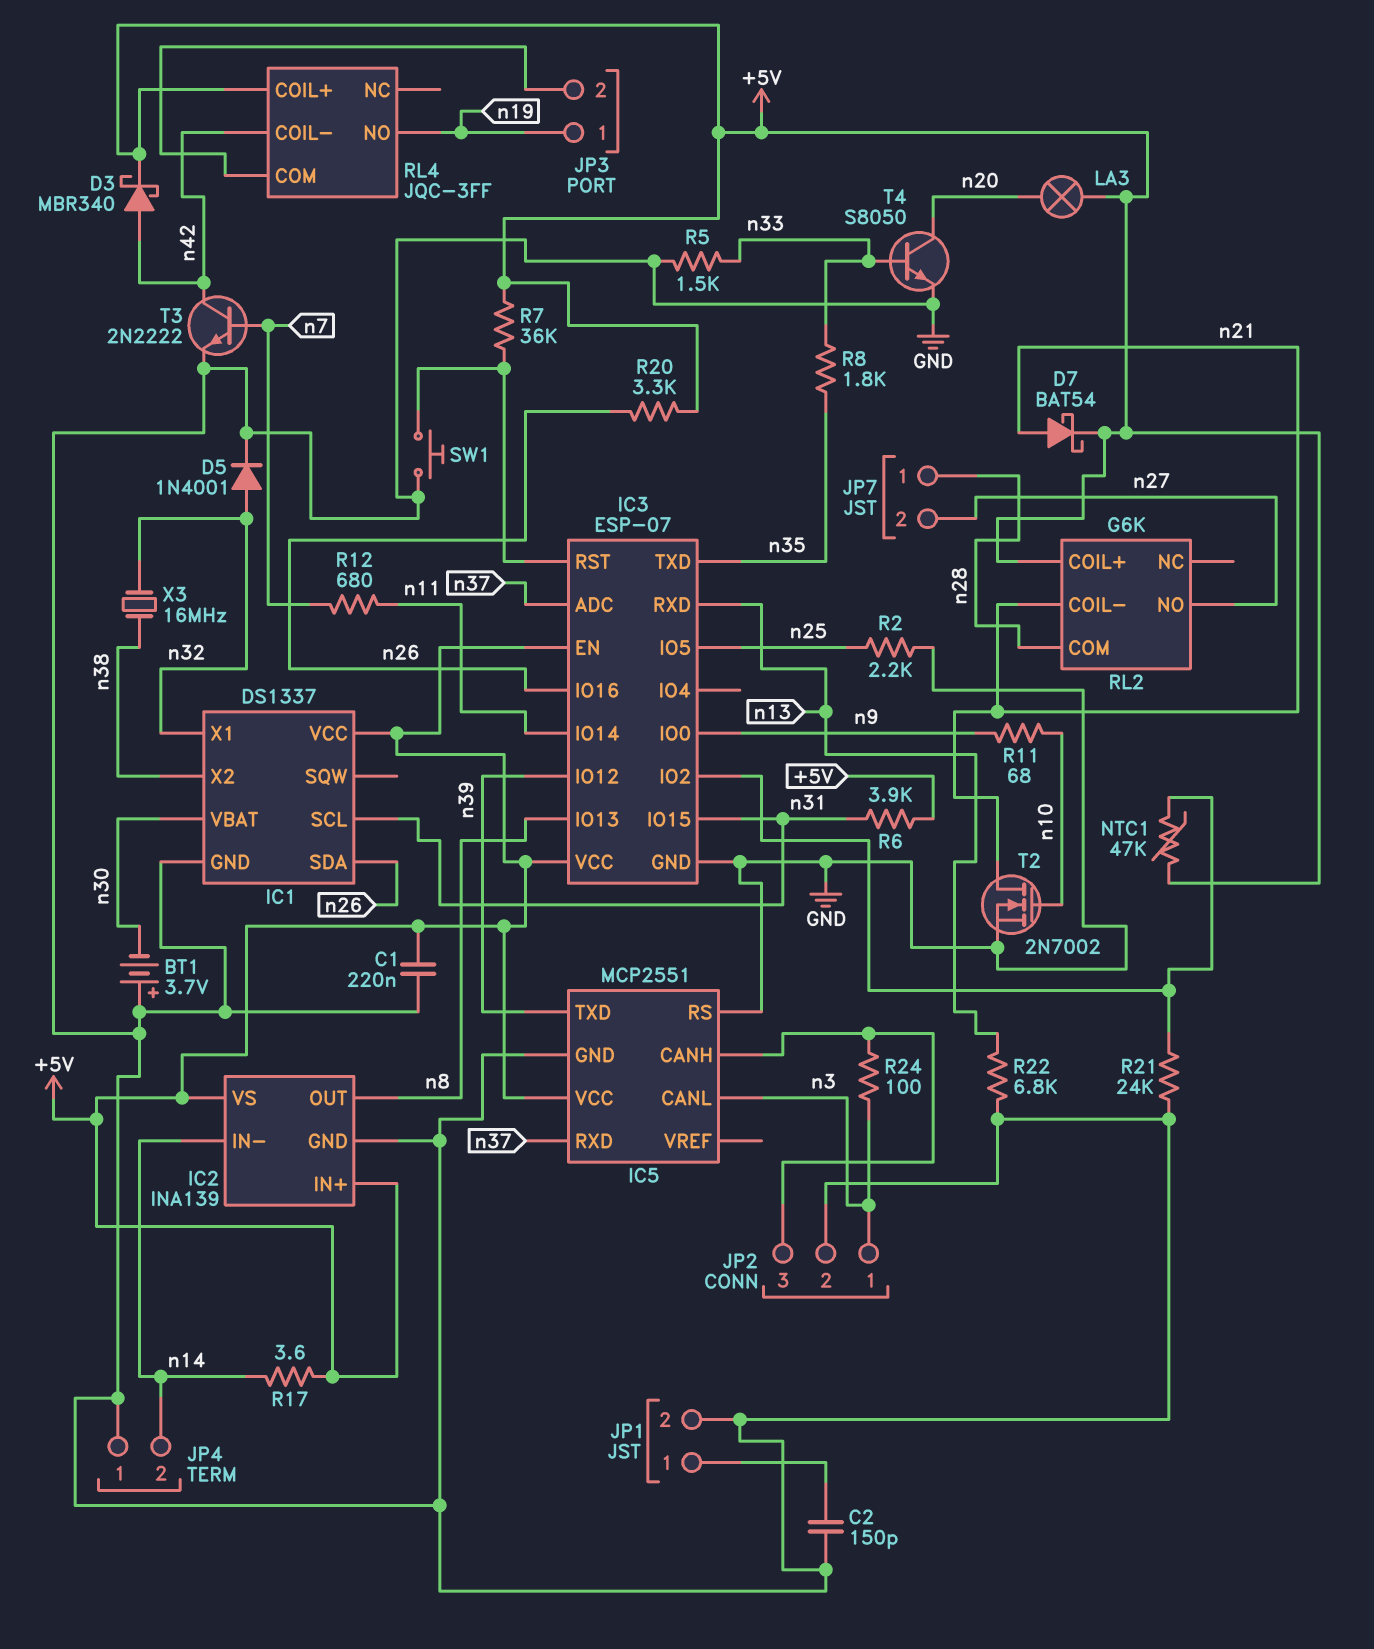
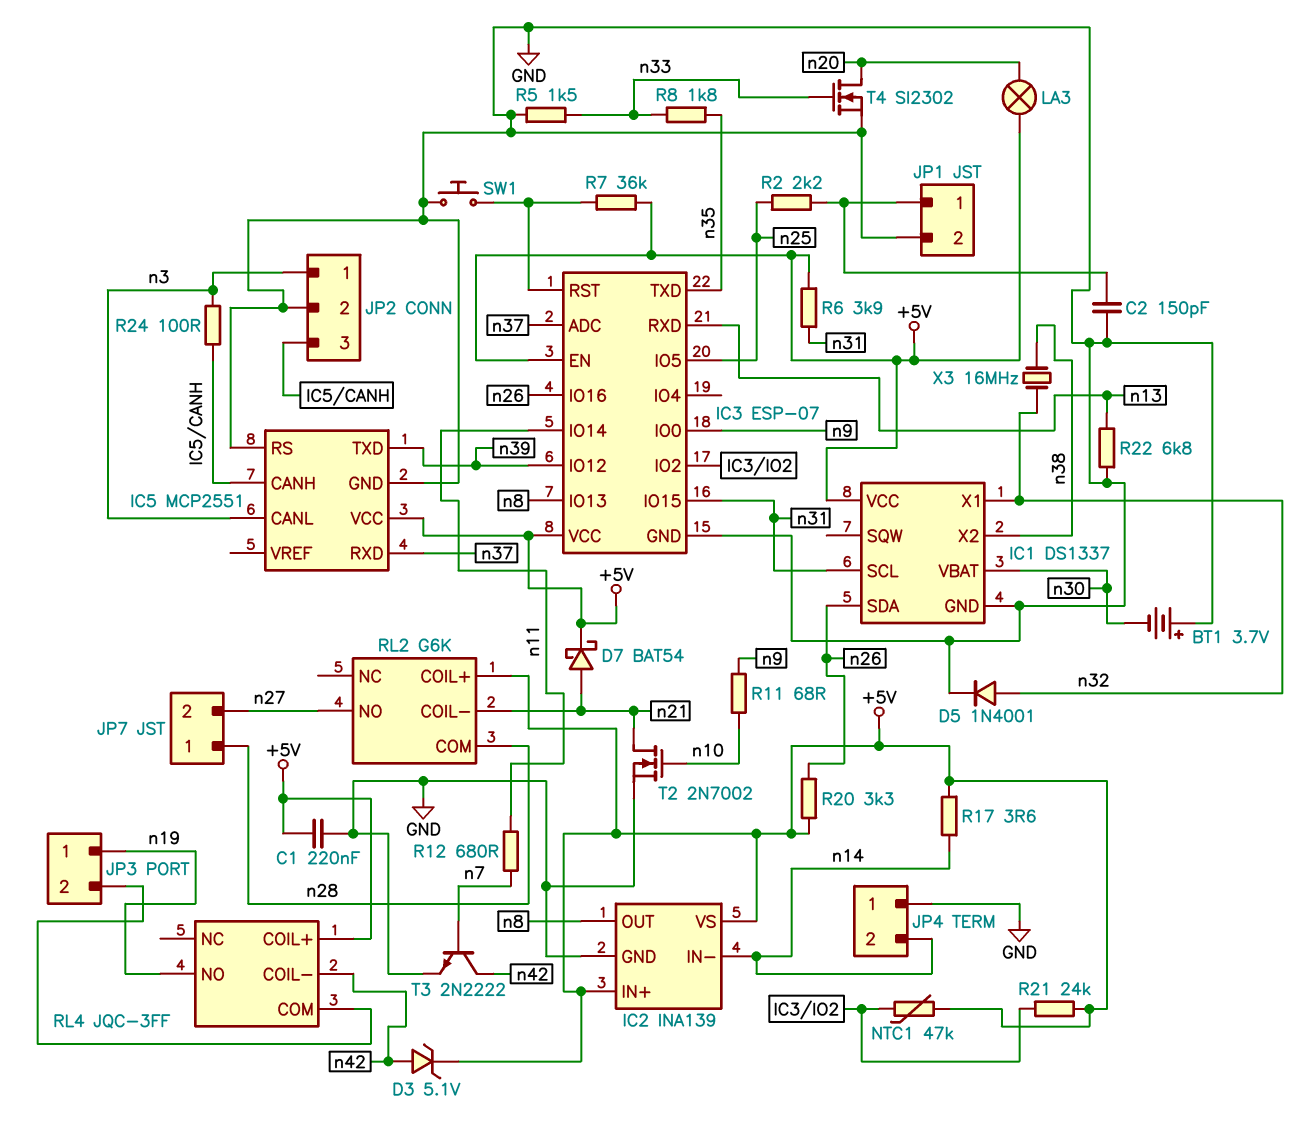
D3: schottky MBR340 (A n42, K +5V) -> zener 5.1V (A n42, K +5V)
R2: 2.2k (GND, n25) -> 2.2k (JP1/1, n25)
R21: 24k (GND, IC3/IO2) -> 24k (+5V, IC3/IO2)
T4: NPN S8050 (B n33, C n20, E GND) -> NMOS SI2302 (G n33, D n20, S GND)

